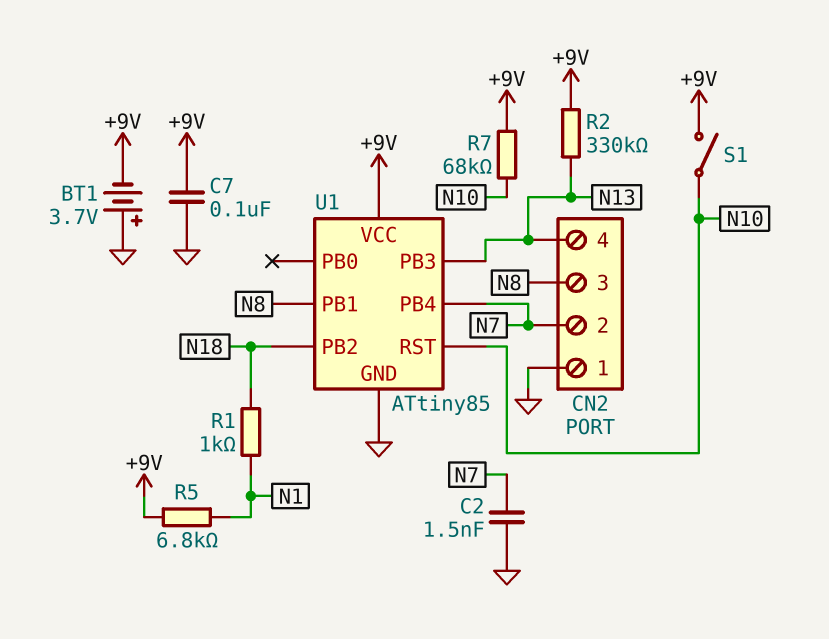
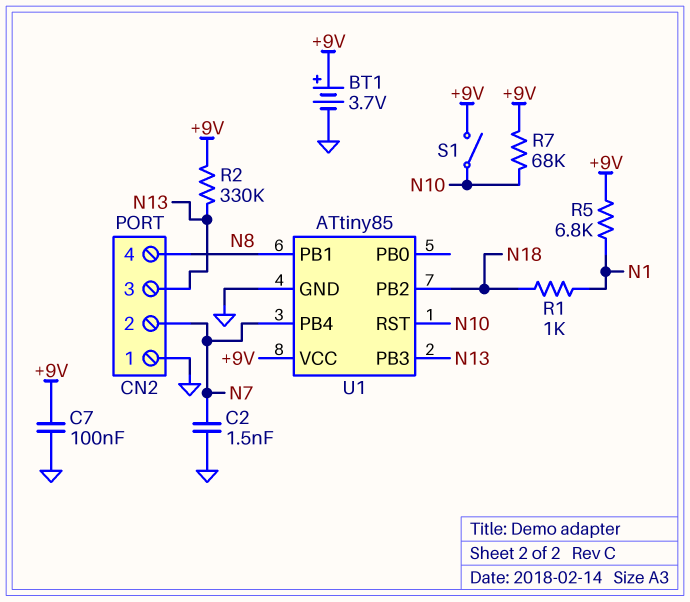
BT1: 3.7V (plus GND, minus +9V) -> 3.7V (plus +9V, minus GND)
CN2 pin 3: N8 -> N13
CN2 pin 4: N13 -> N8

